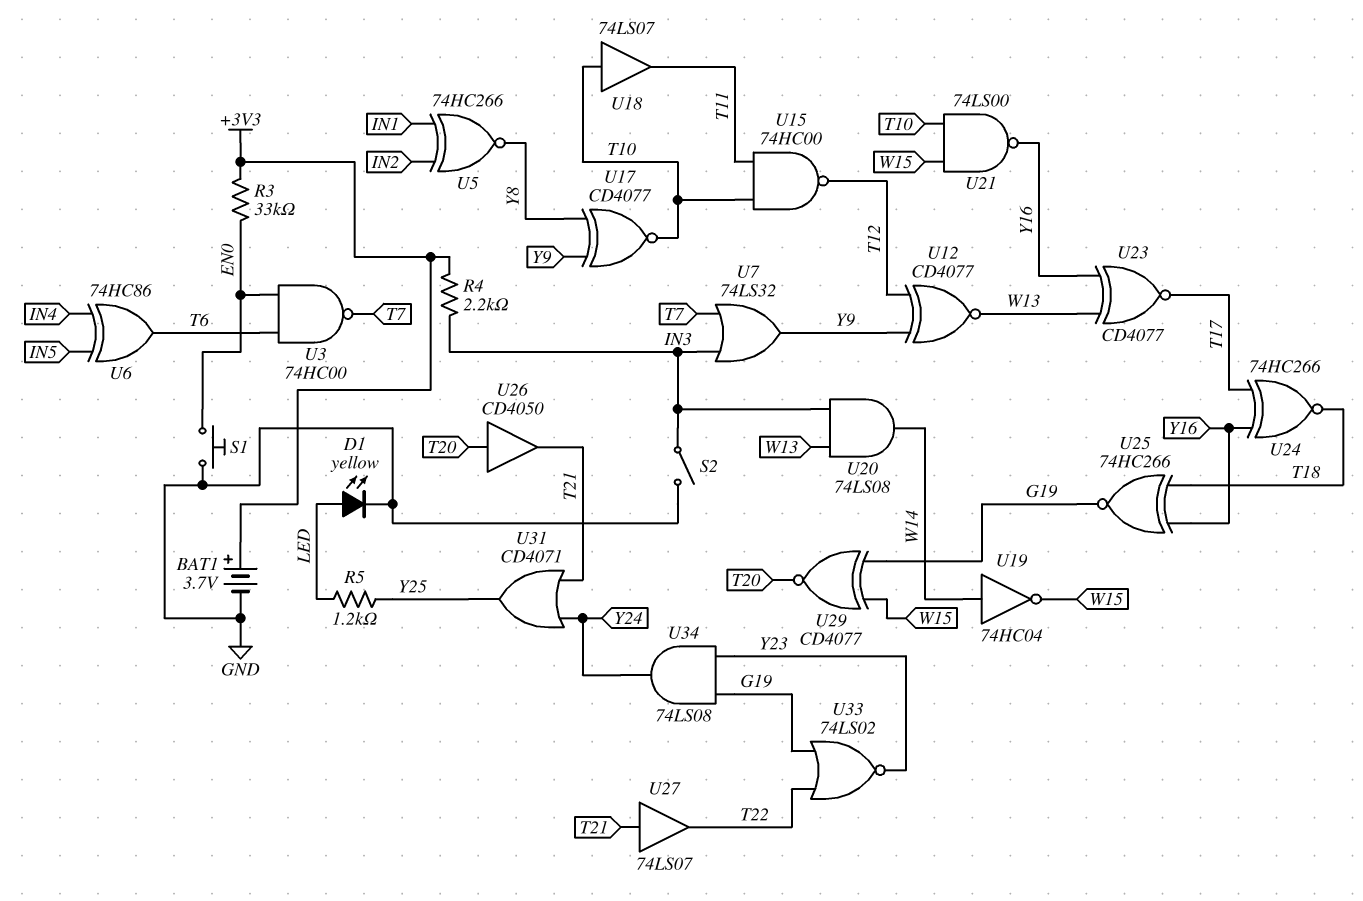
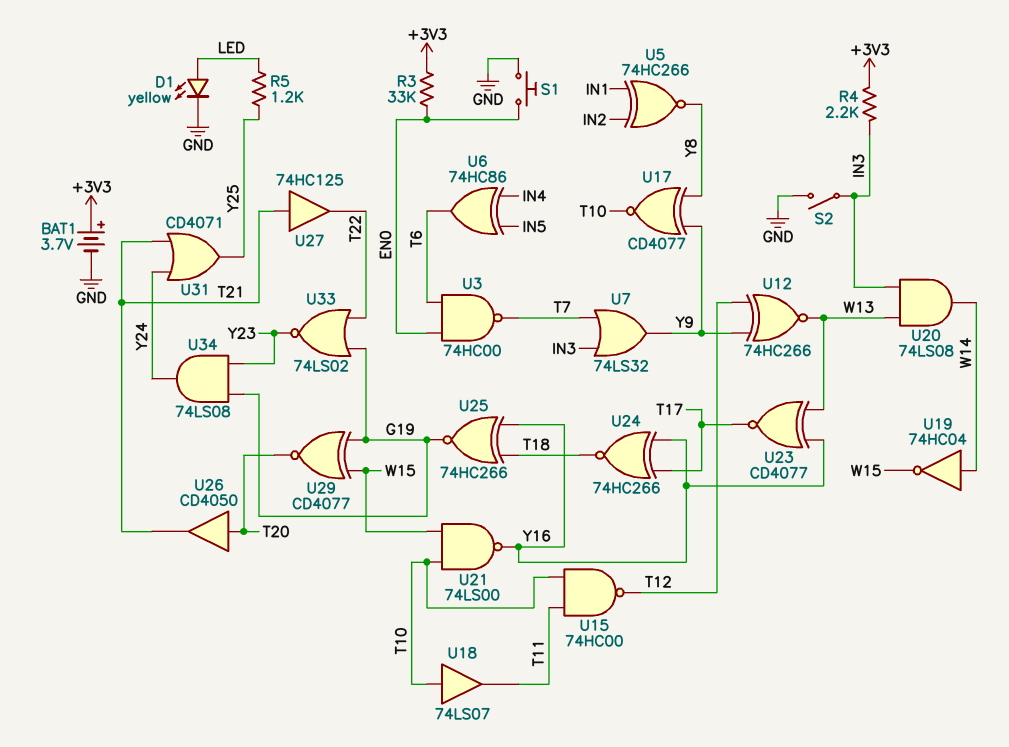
U12: XNOR CD4077 (in T12, in Y9, out W13) -> XNOR 74HC266 (in T12, in Y9, out W13)
U27: buffer 74LS07 (in T21, out T22) -> buffer 74HC125 (in T21, out T22)

